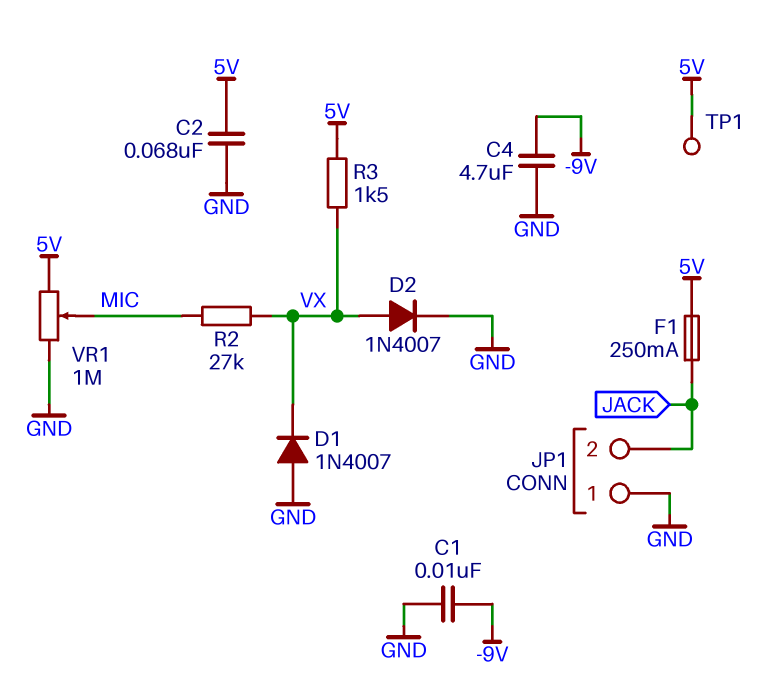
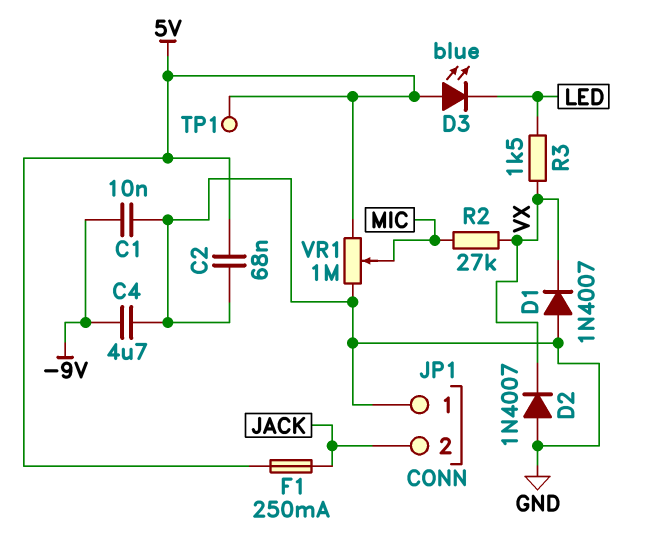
D2: diode 1N4007 (A VX, K GND) -> diode 1N4007 (A GND, K VX)
D3: none -> LED blue (A 5V, K LED)
R3: 1.5k (5V, VX) -> 1.5k (LED, VX)

